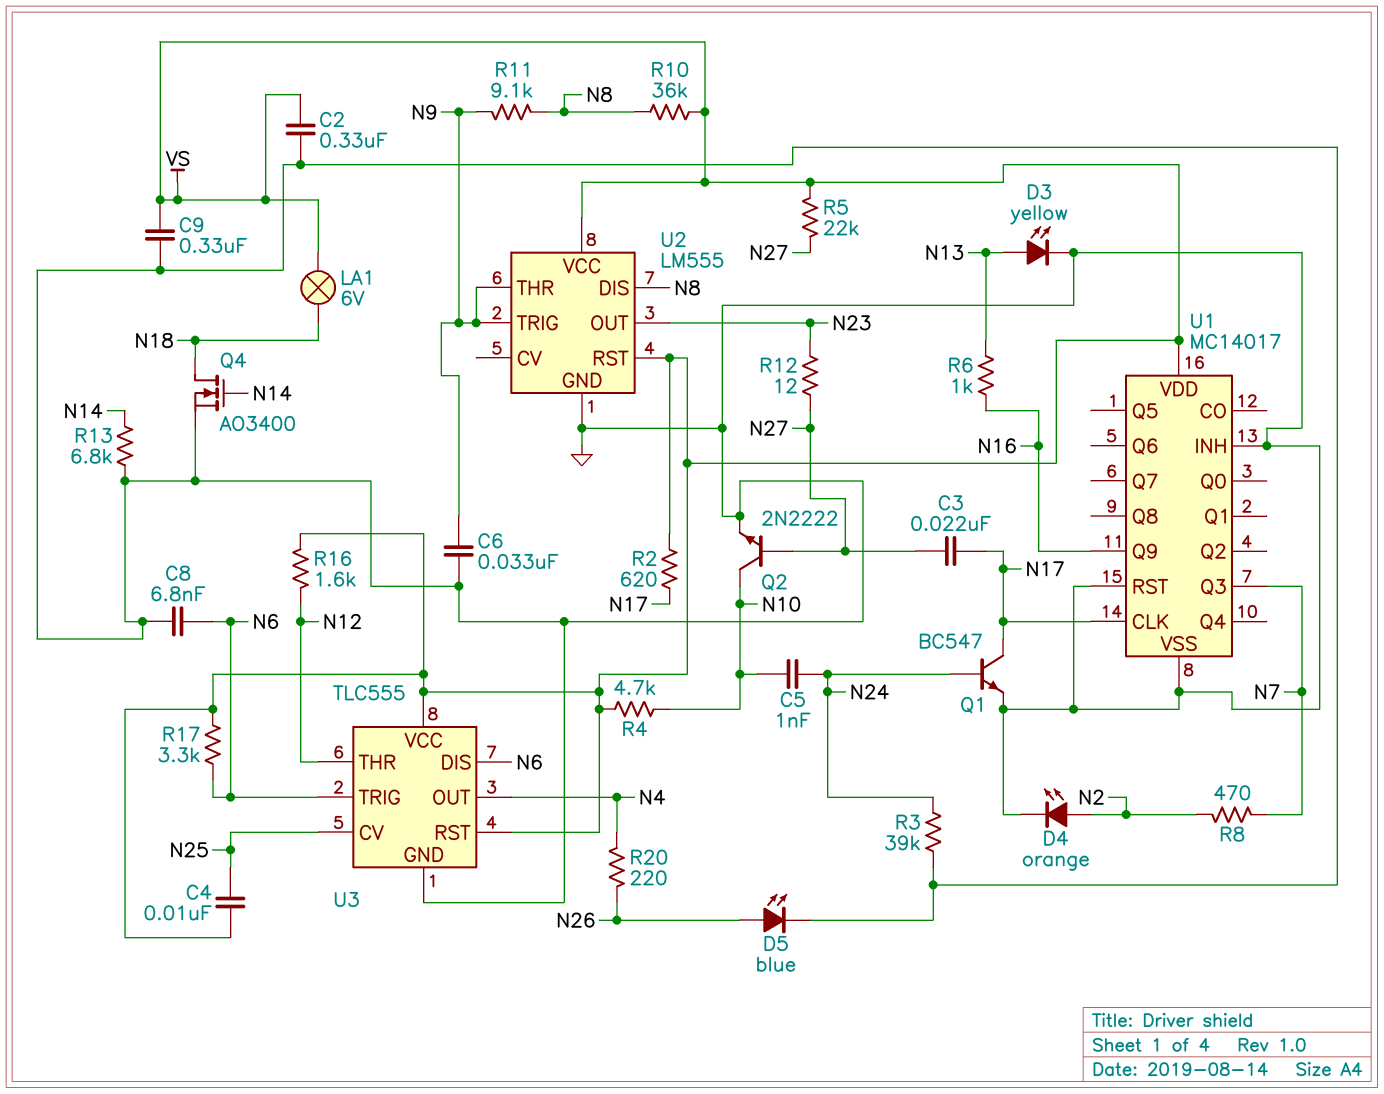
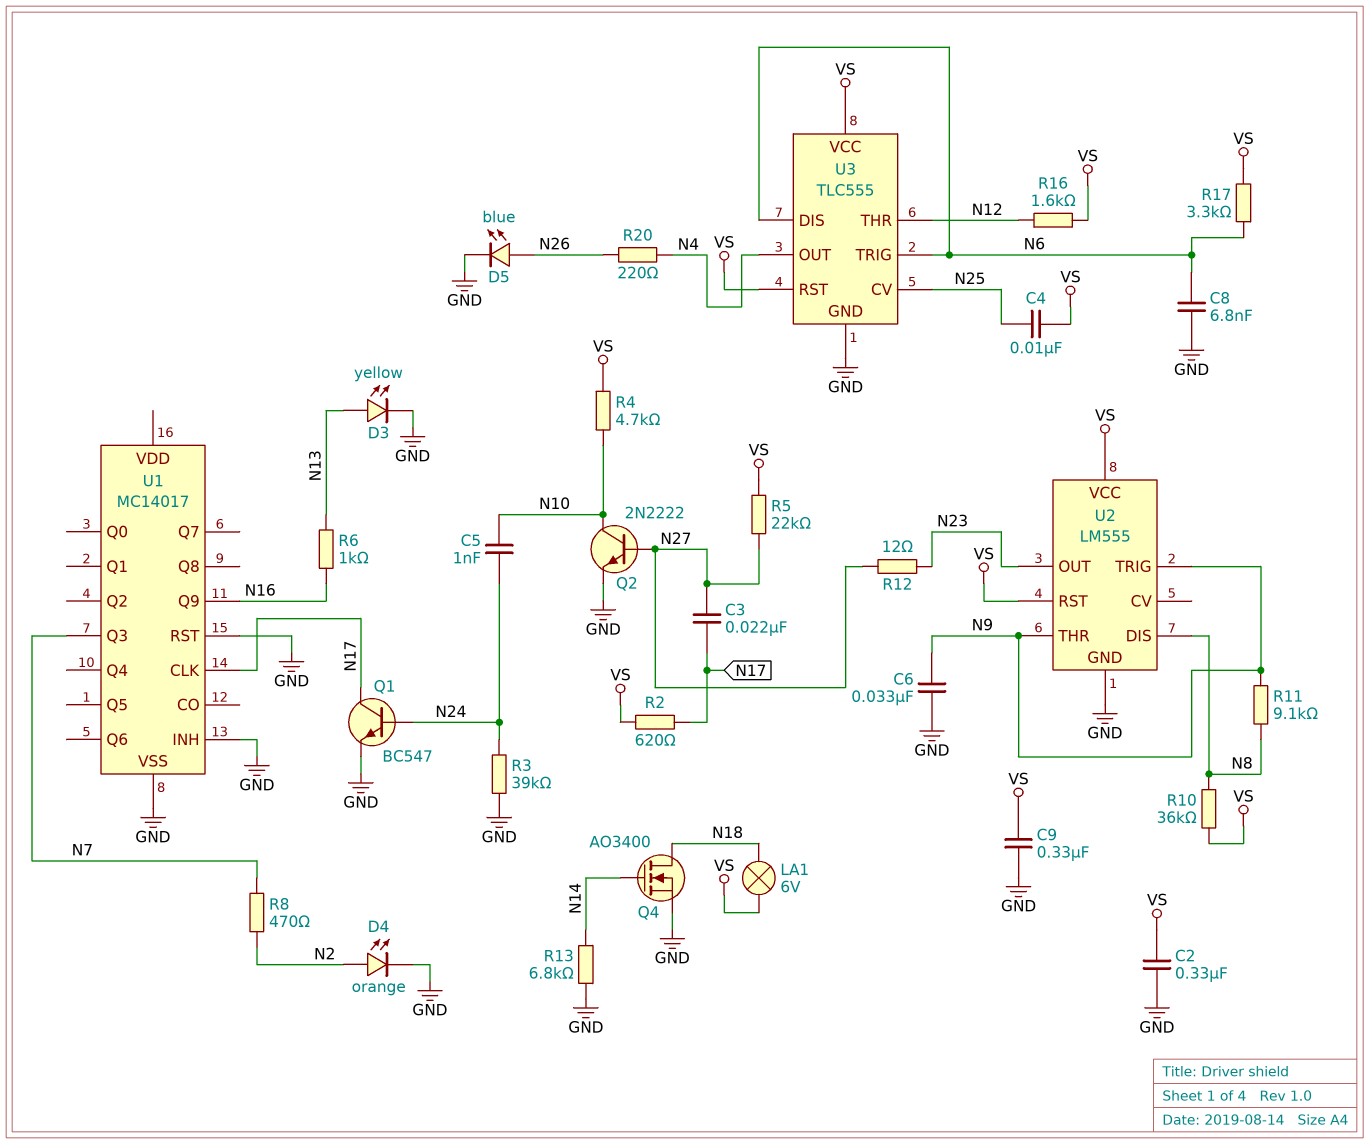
U1 pin VDD: VS -> none

